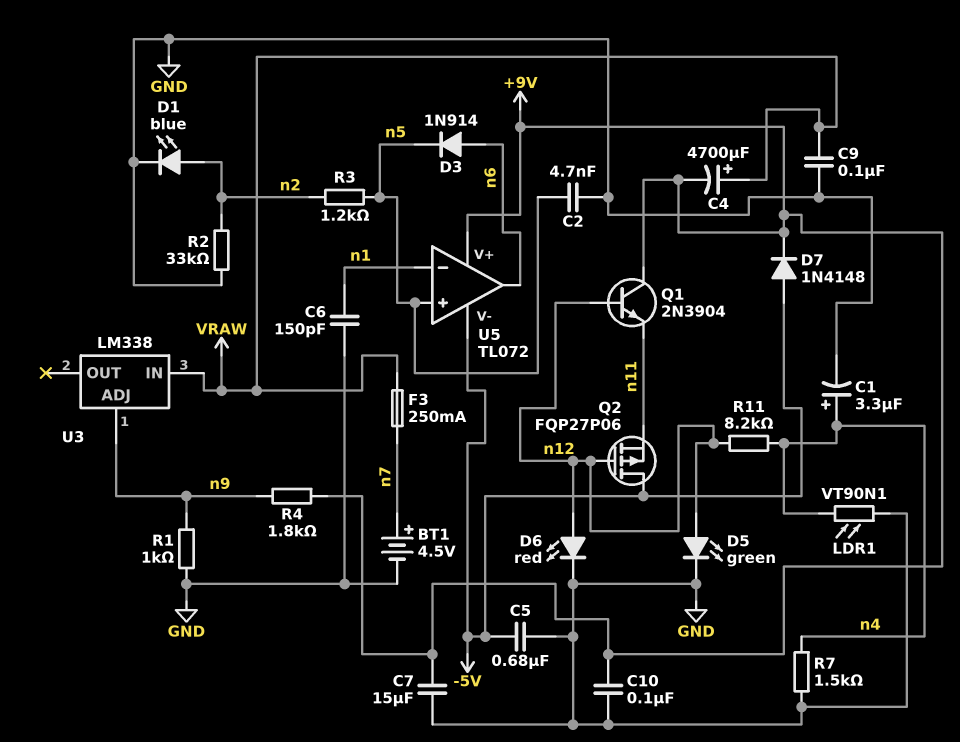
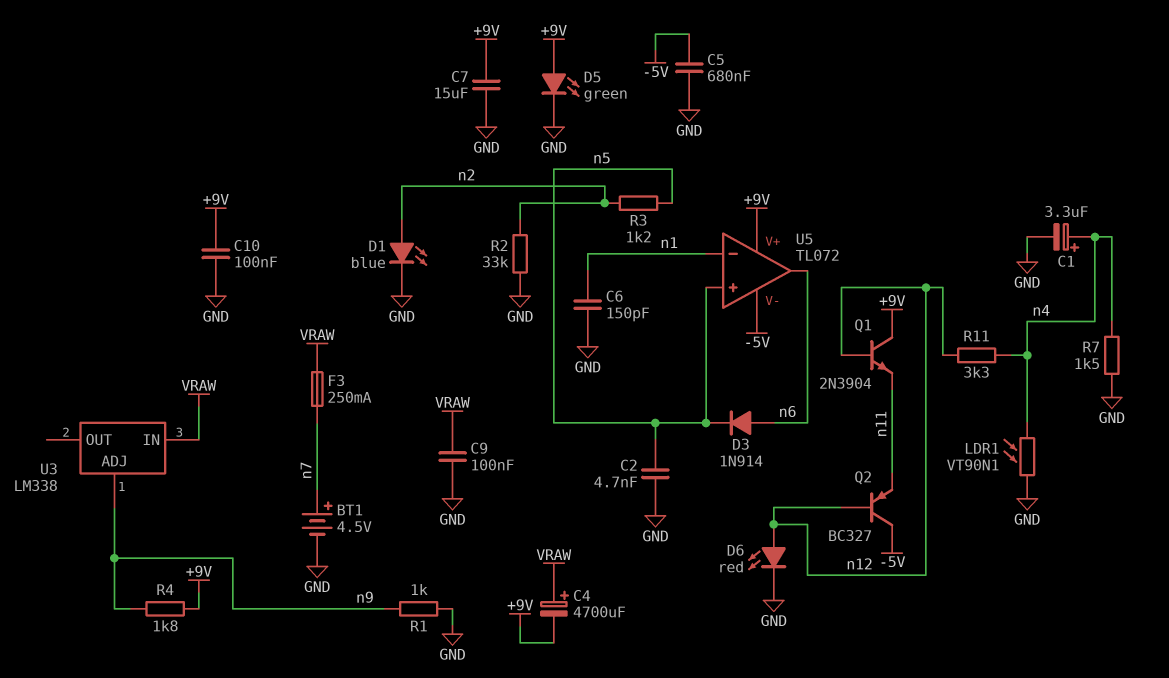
D5: LED green (A n12, K GND) -> LED green (A +9V, K GND)
D7: diode 1N4148 (A -5V, K +9V) -> none
Q2: PMOS FQP27P06 (G n12, D -5V, S n11) -> PNP BC327 (B n12, C -5V, E n11)
R11: 8.2k (n4, n12) -> 3.3k (n4, n12)

